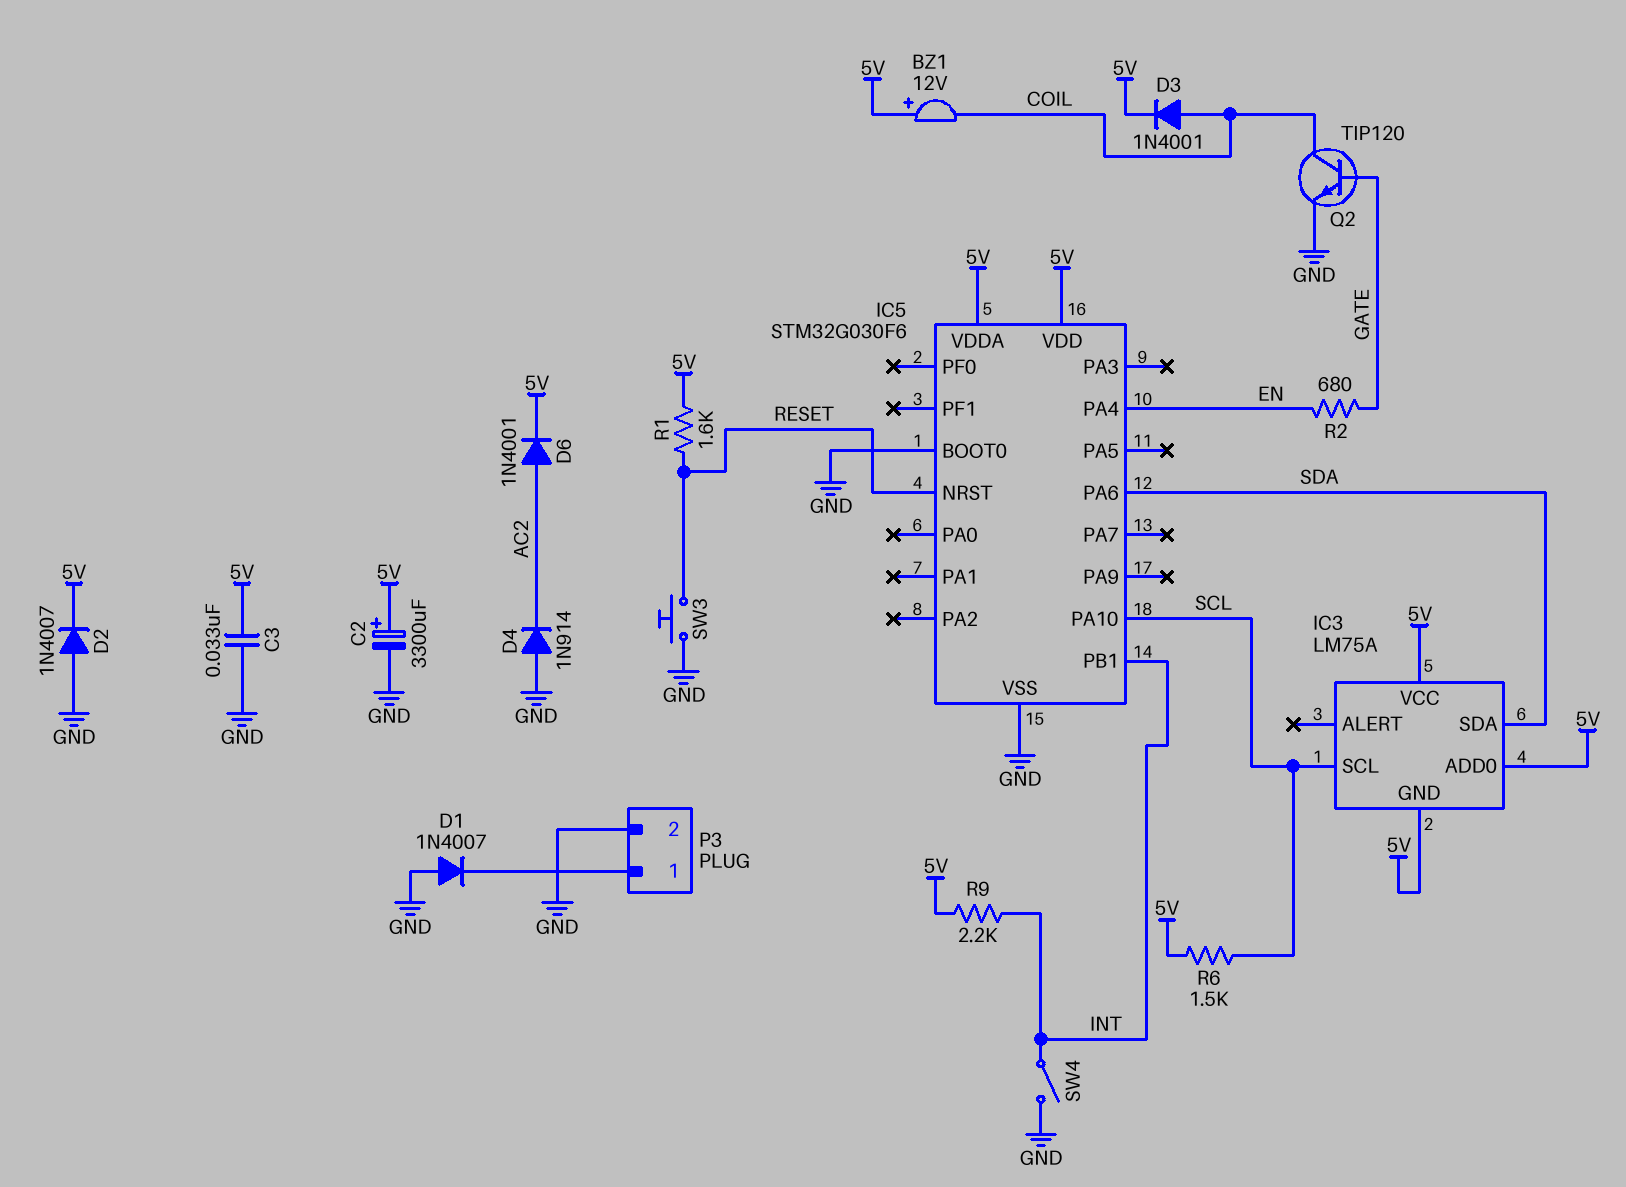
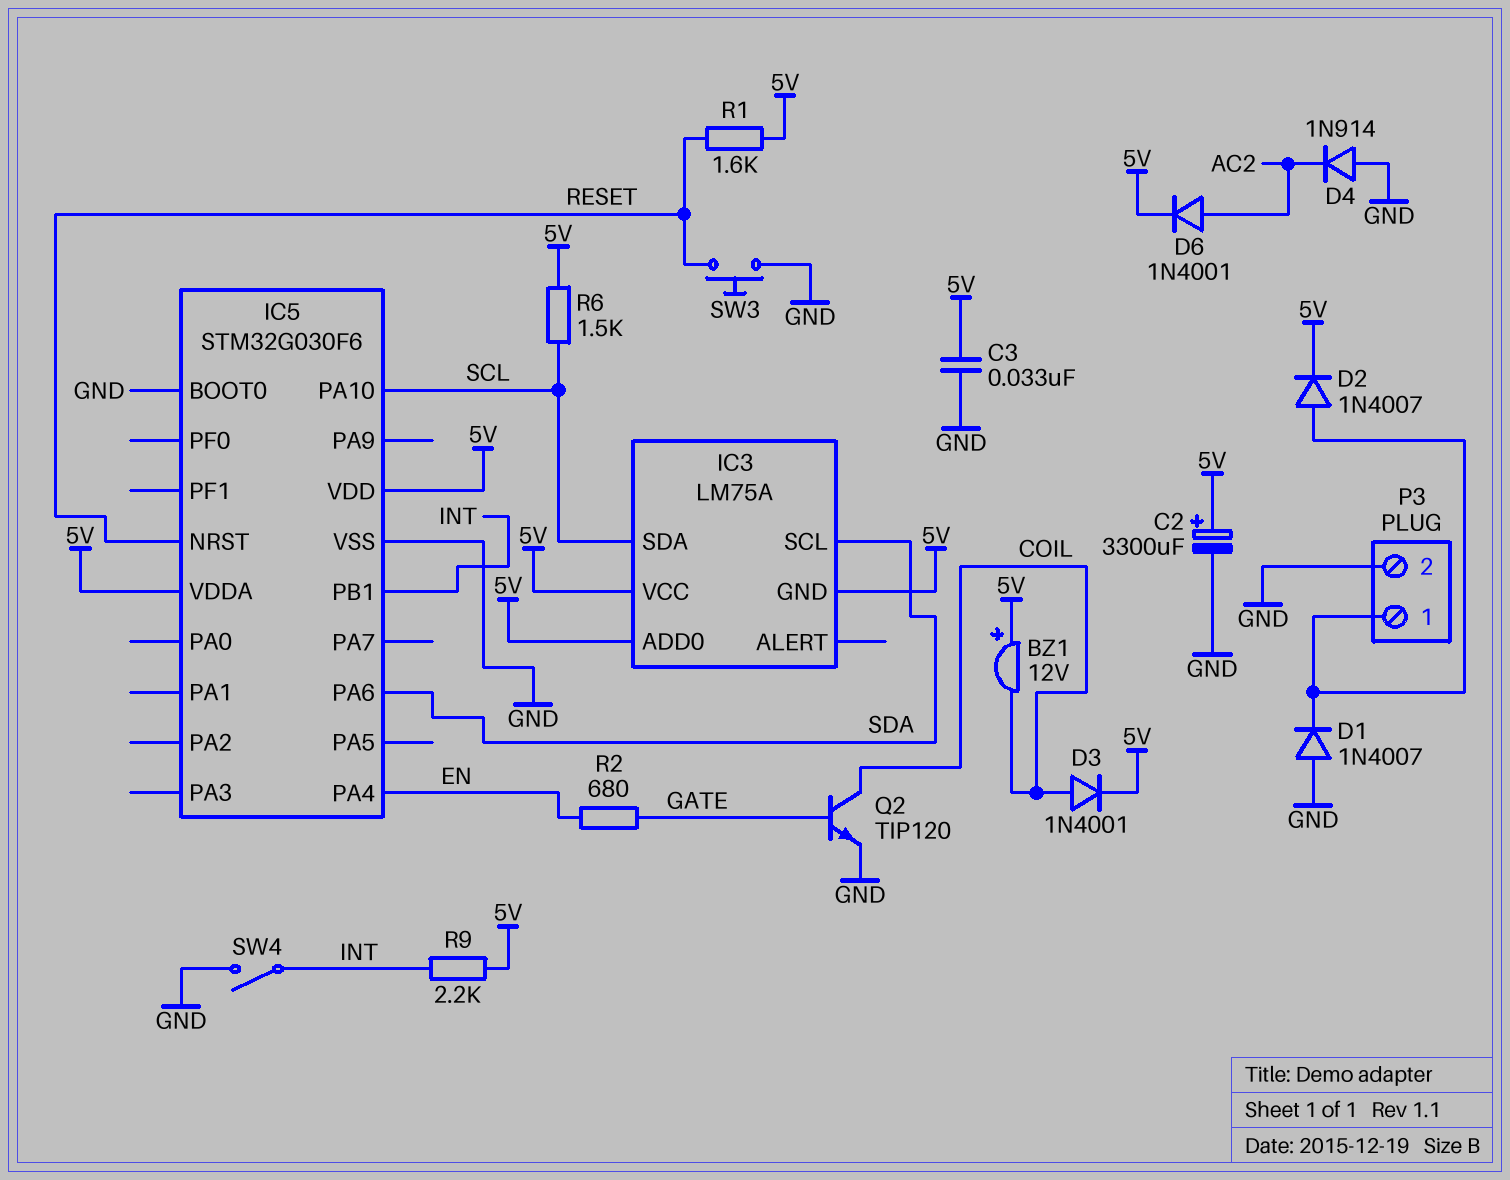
D2: diode 1N4007 (A GND, K 5V) -> diode 1N4007 (A P3/1, K 5V)
IC3 pin SCL: SCL -> SDA
IC3 pin SDA: SDA -> SCL

